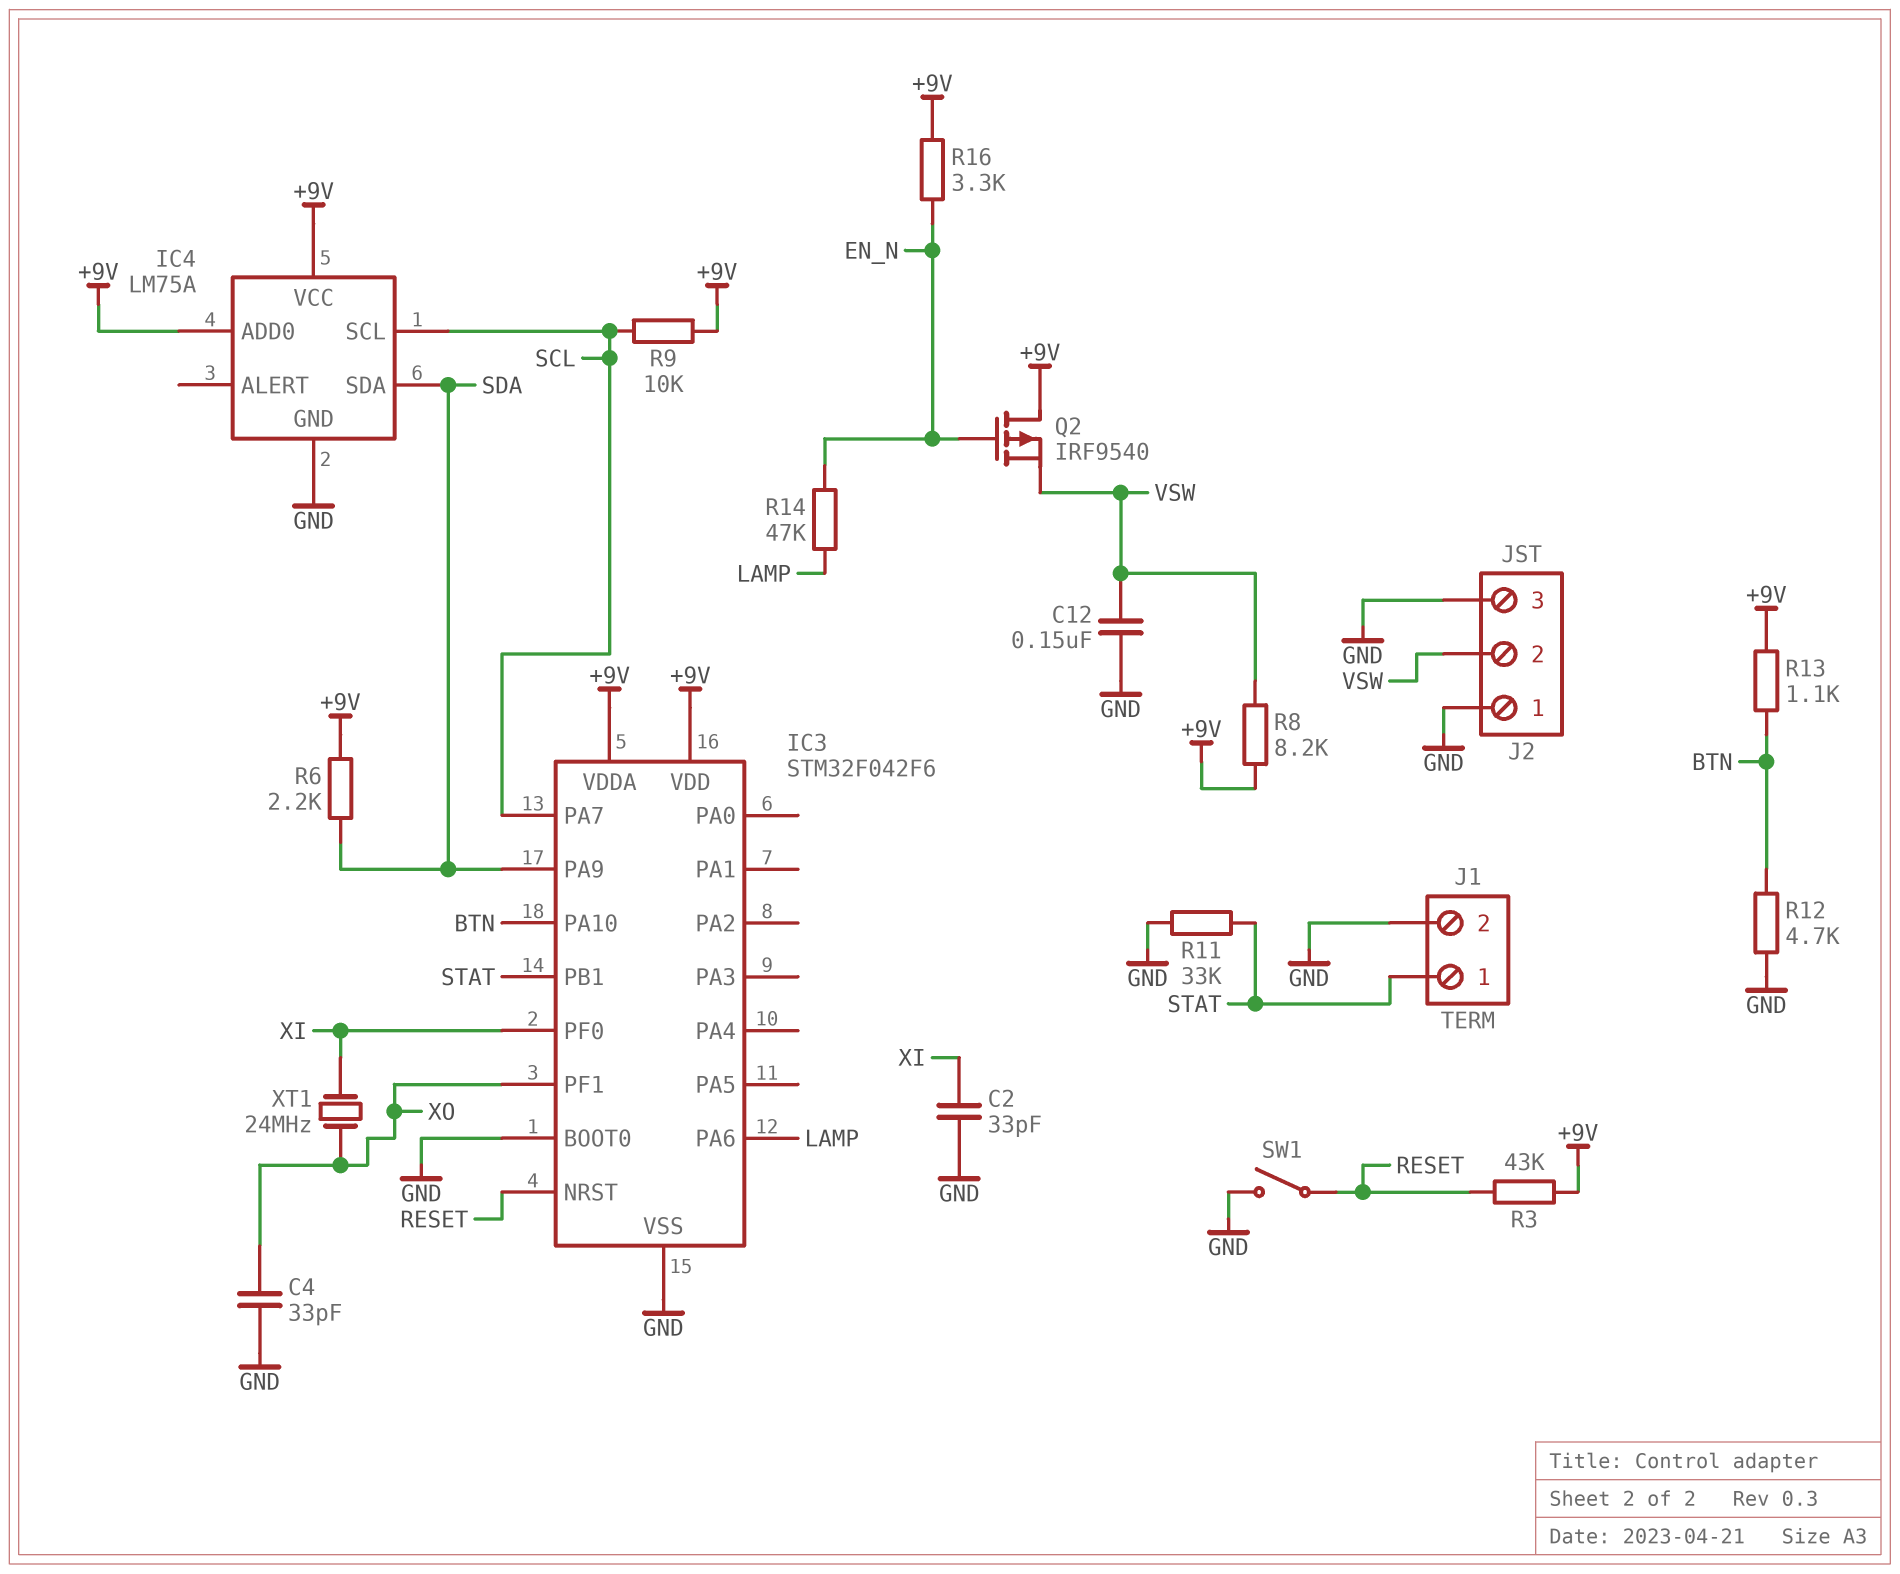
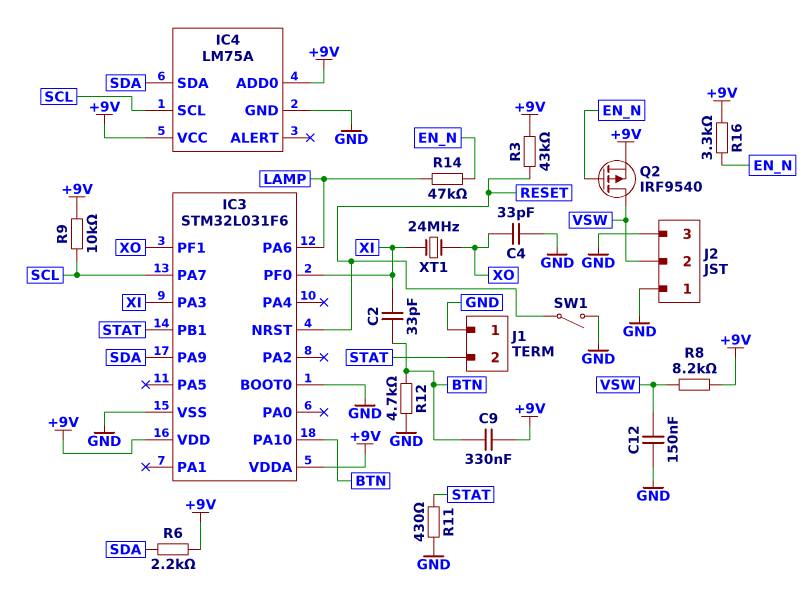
C2: 33pF (GND, XI) -> 33pF (BTN, XI)
C9: none -> 330nF (+9V, BTN)
IC3: STM32F042F6 -> STM32L031F6
IC3 pin PA3: none -> XI
J1 pin 1: STAT -> GND
J1 pin 2: GND -> STAT
Q2: PMOS IRF9540 (G EN_N, D +9V, S VSW) -> PMOS IRF9540 (G EN_N, D VSW, S +9V)
R11: 33k (GND, STAT) -> 430 (GND, STAT)
R13: 1.1k (+9V, BTN) -> none

